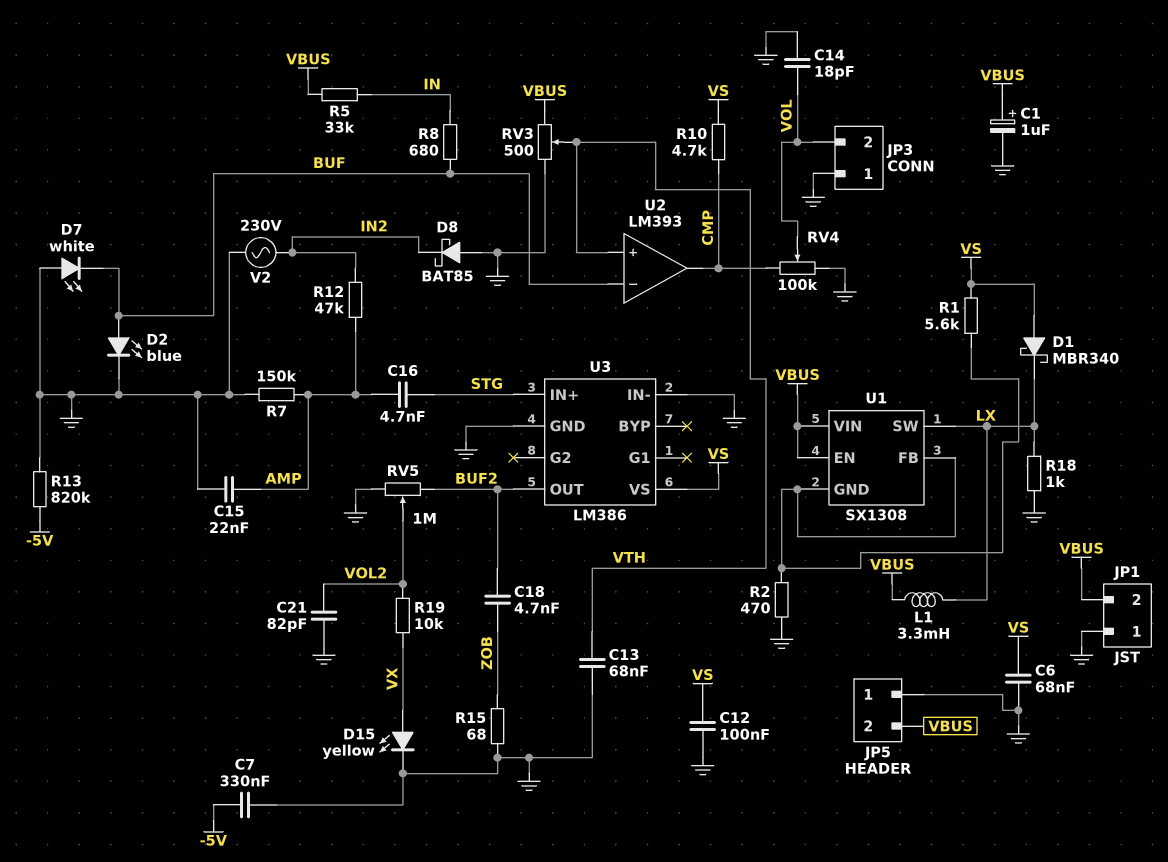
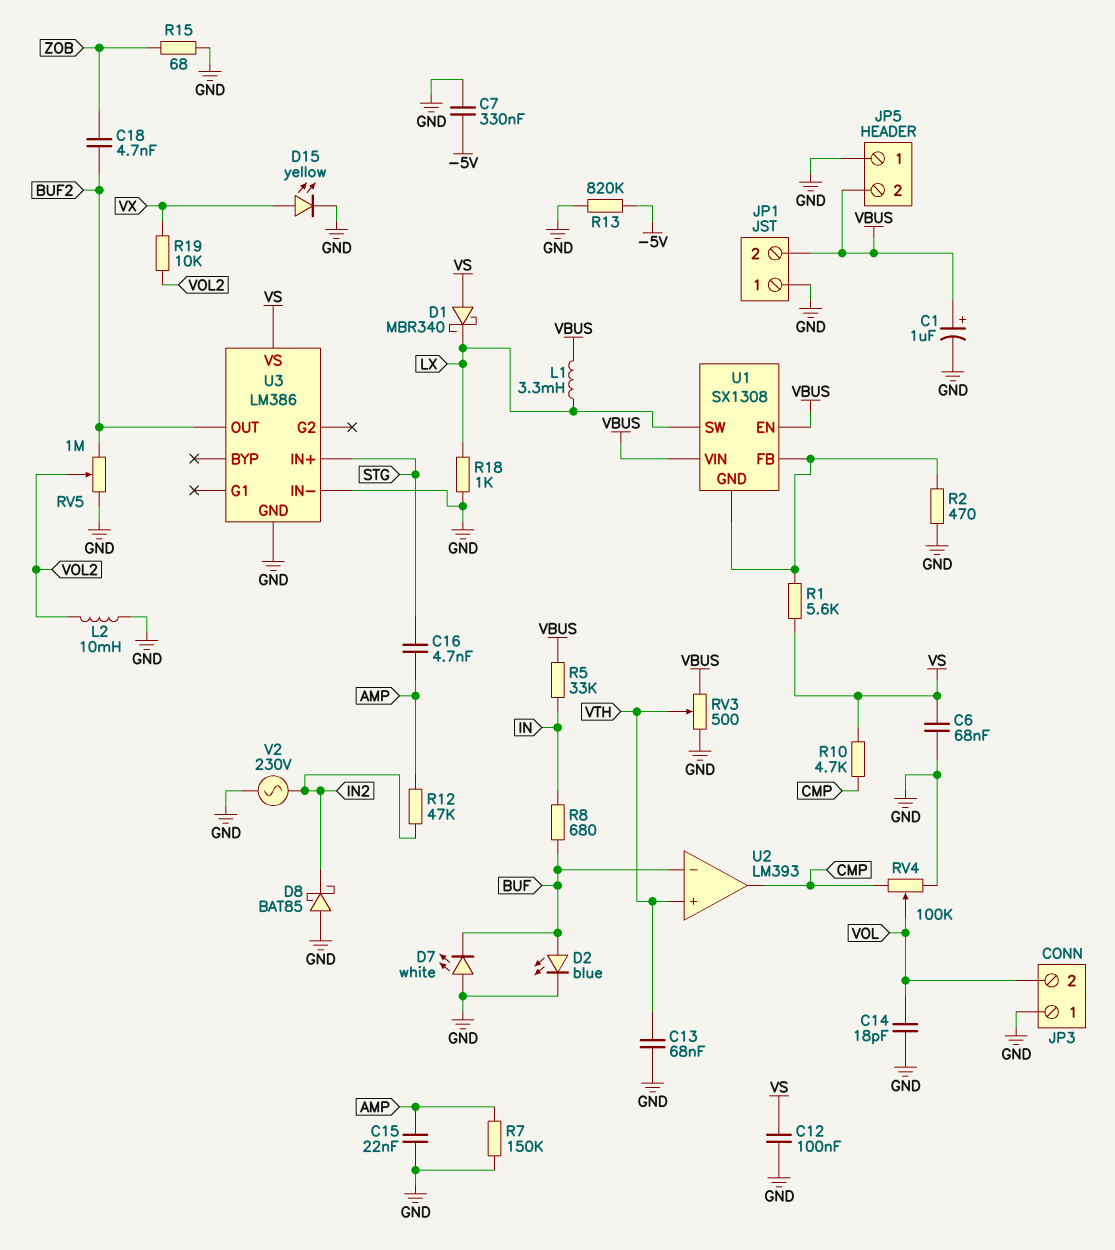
C21: 82pF (GND, VOL2) -> none
L2: none -> 10mH (GND, VOL2)

